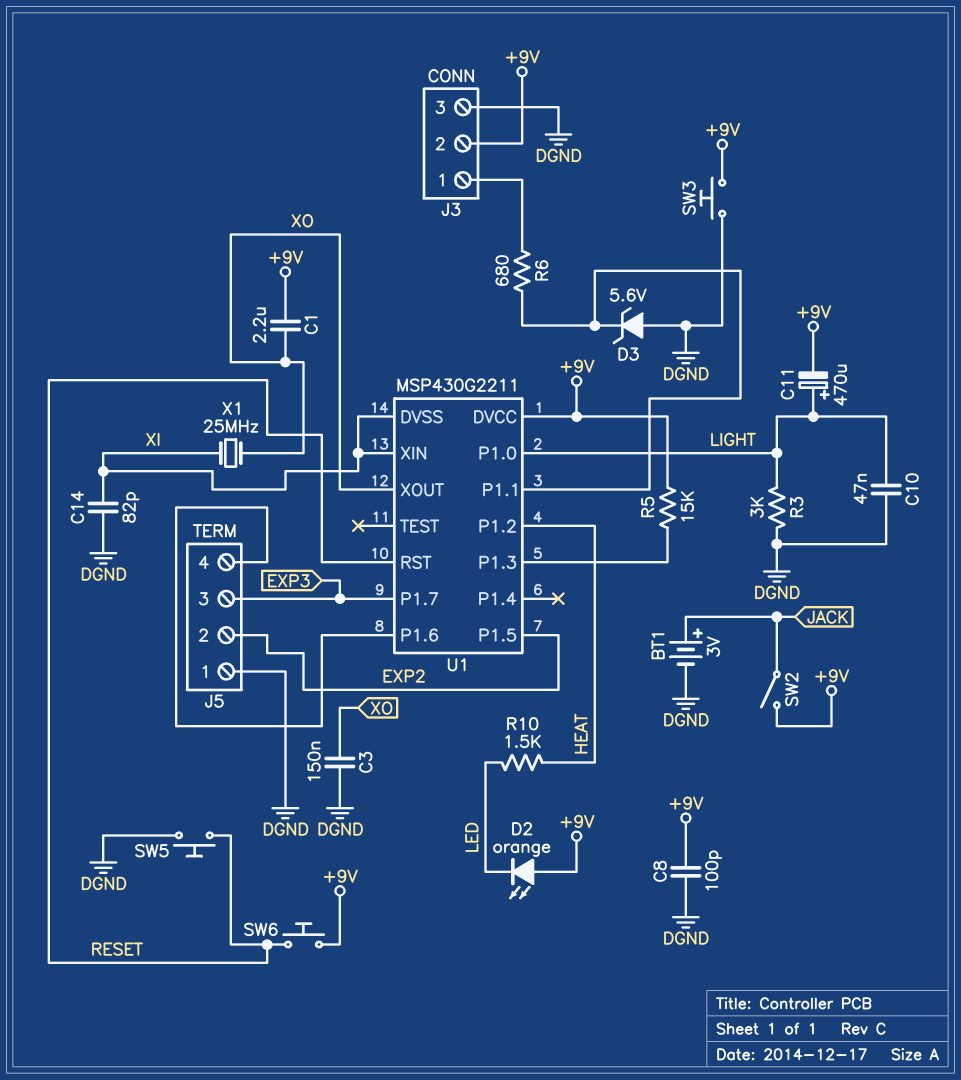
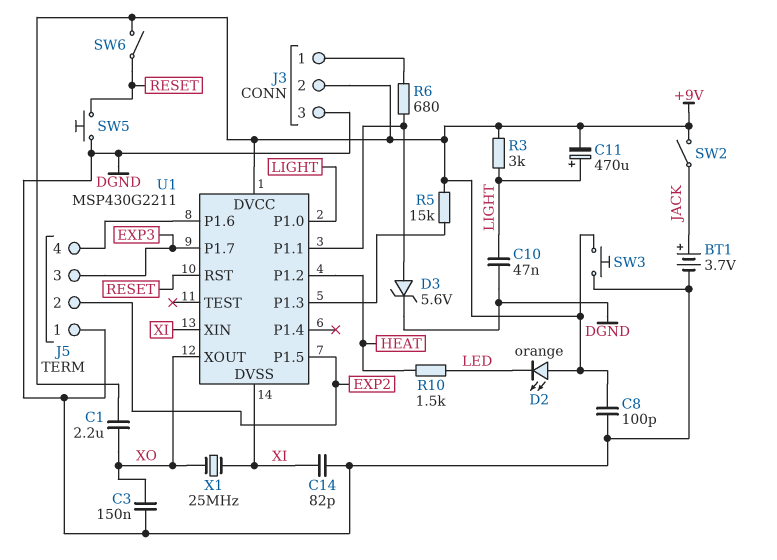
BT1: 3V (plus JACK, minus DGND) -> 3.7V (plus JACK, minus DGND)
D3: zener 5.6V (A DGND, K U1/P1.1) -> zener 5.6V (A U1/P1.1, K DGND)
R3: 3k (DGND, LIGHT) -> 3k (+9V, LIGHT)
SW6: button (+9V, RESET) -> switch (+9V, RESET)

